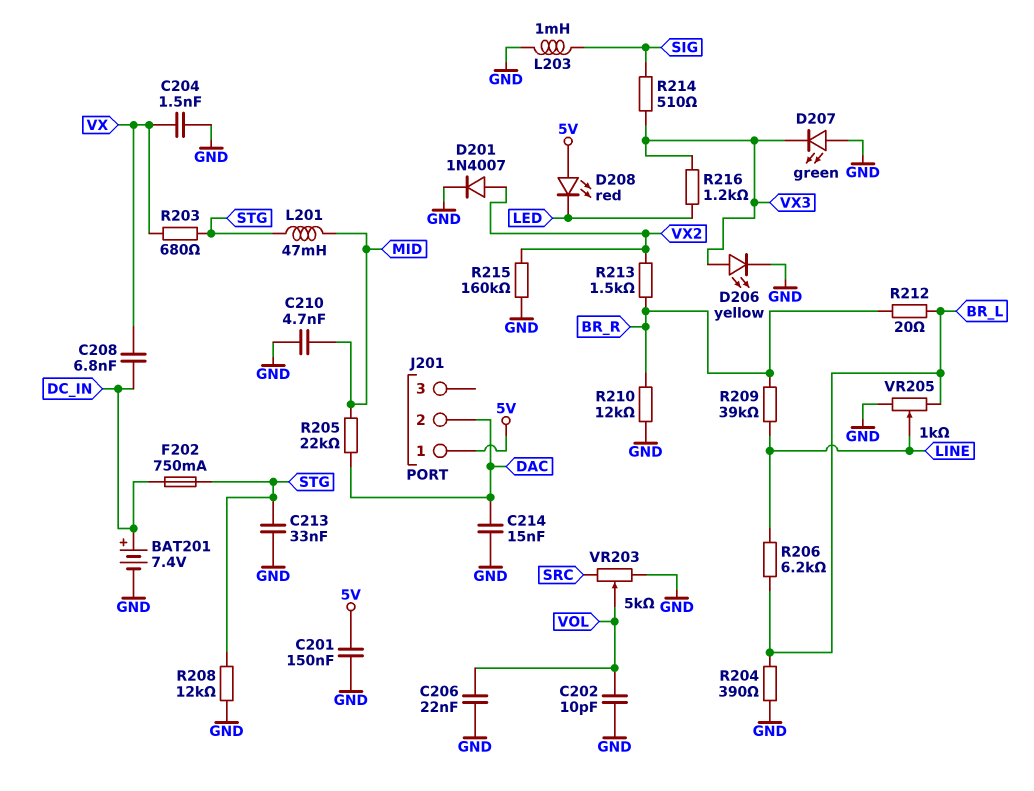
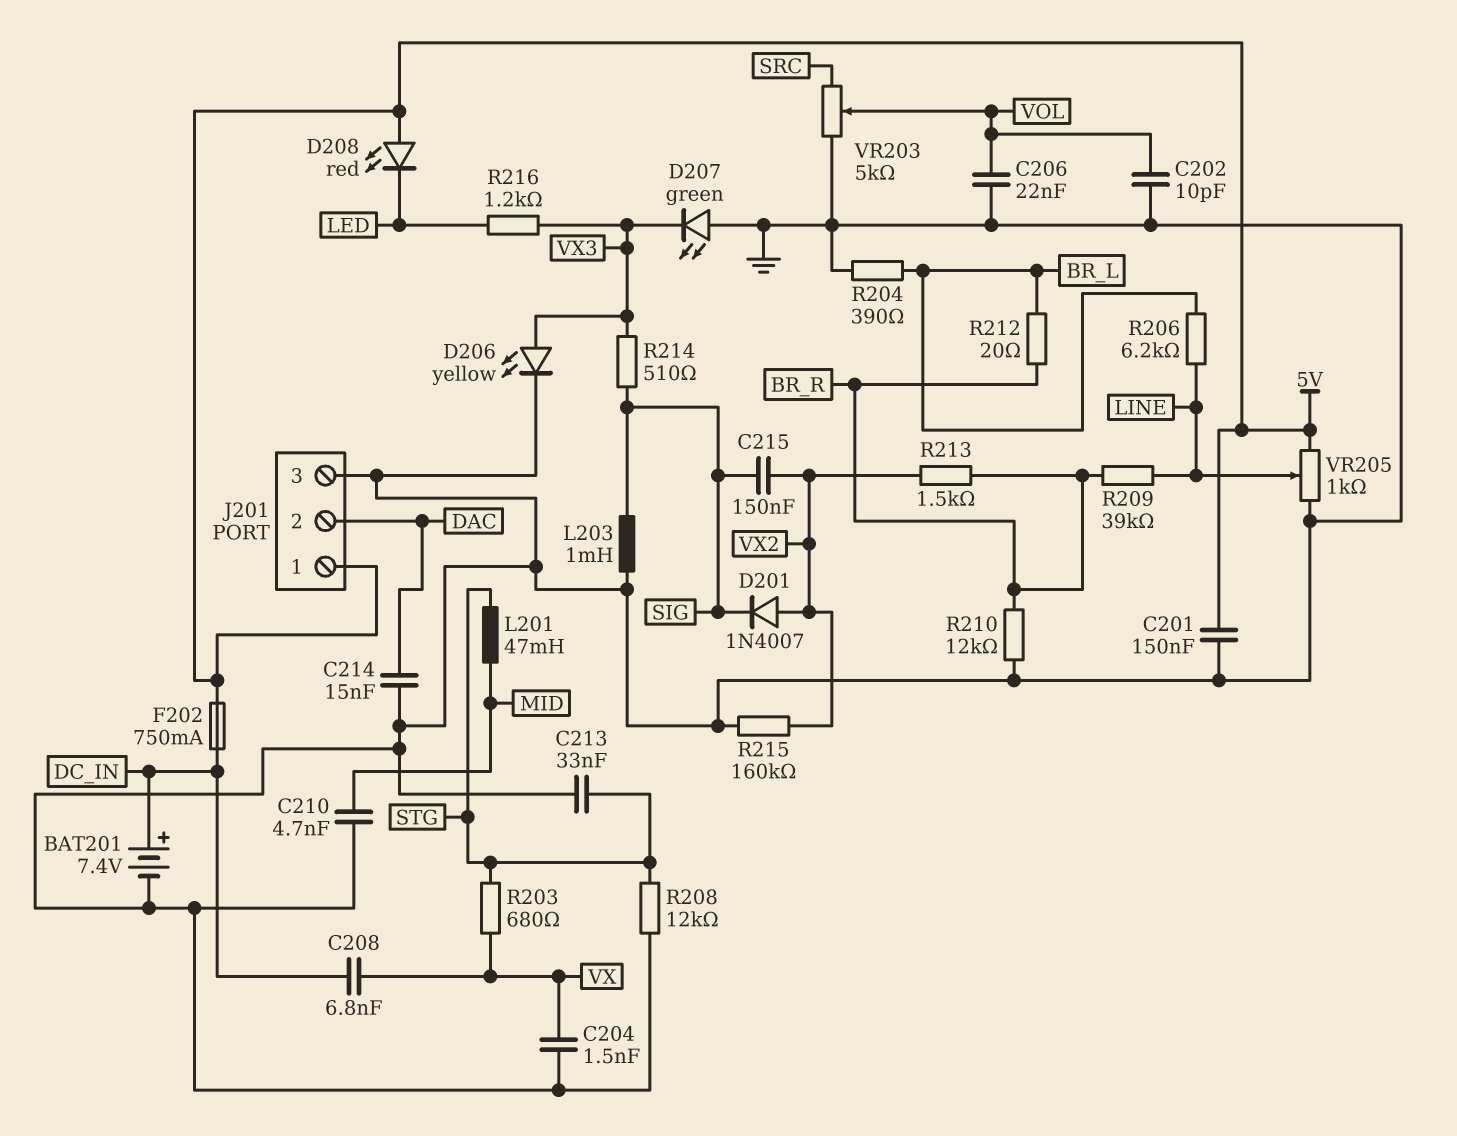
C215: none -> 150nF (SIG, VX2)
D201: diode 1N4007 (A VX2, K GND) -> diode 1N4007 (A VX2, K SIG)
F202: 750mA (DC_IN, STG) -> 750mA (5V, DC_IN)
J201 pin 3: none -> GND
R205: 22k (DAC, MID) -> none
VR205: 1k (BR_L, GND, wiper LINE) -> 1k (5V, GND, wiper LINE)

